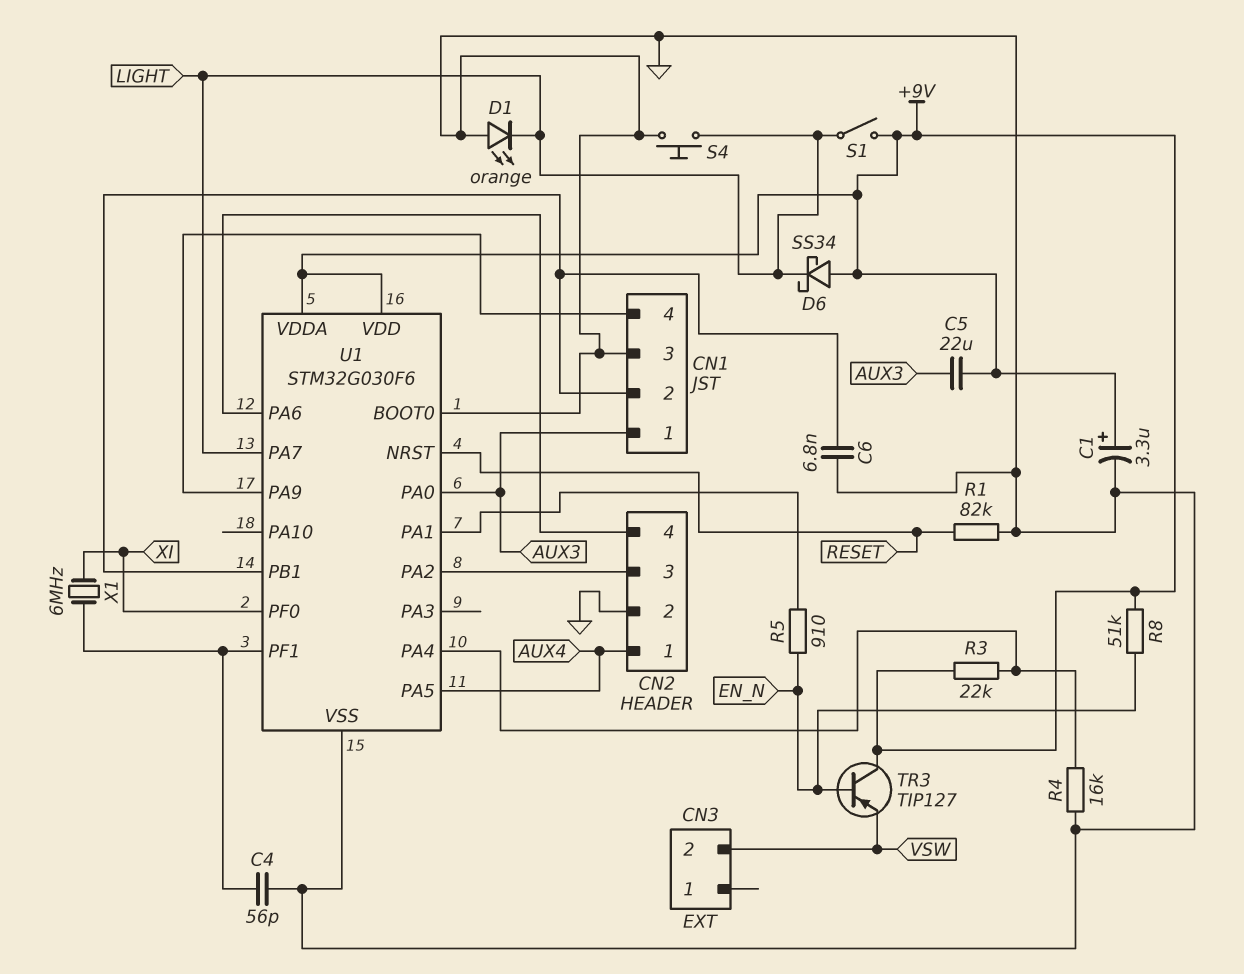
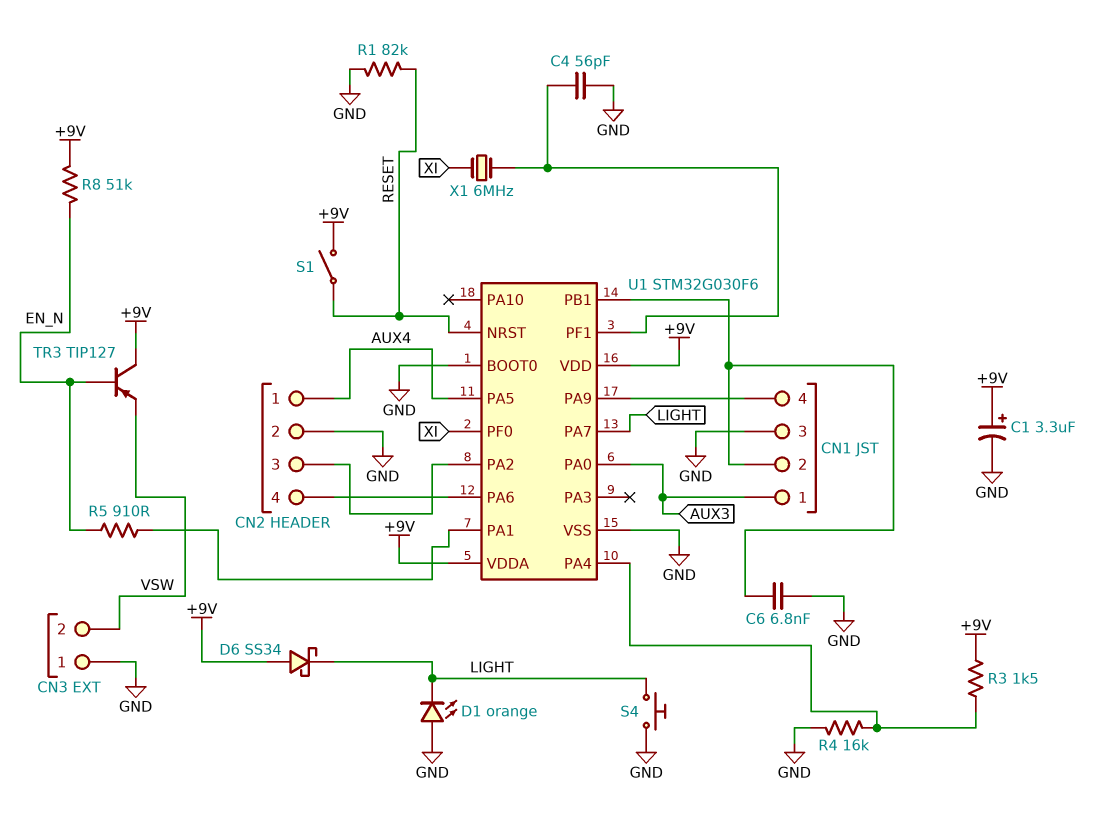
C5: 22uF (+9V, AUX3) -> none
CN3 pin 1: none -> GND
R3: 22k (+9V, U1/PA4) -> 1.5k (+9V, U1/PA4)
S1: switch (+9V, LIGHT) -> switch (+9V, RESET)

